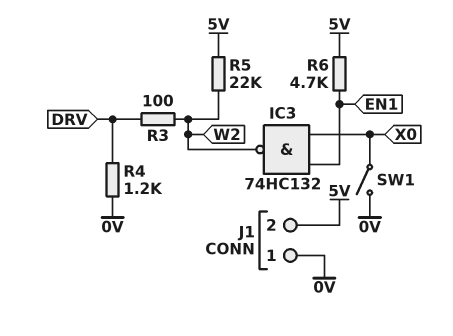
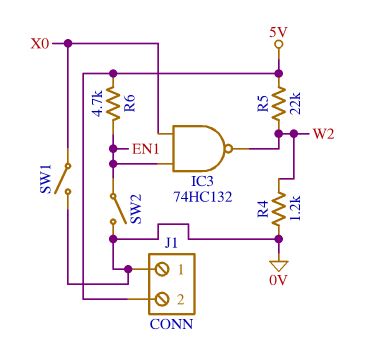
R3: 100 (DRV, W2) -> none
R4: 1.2k (0V, DRV) -> 1.2k (0V, W2)
SW2: none -> switch (0V, EN1)

